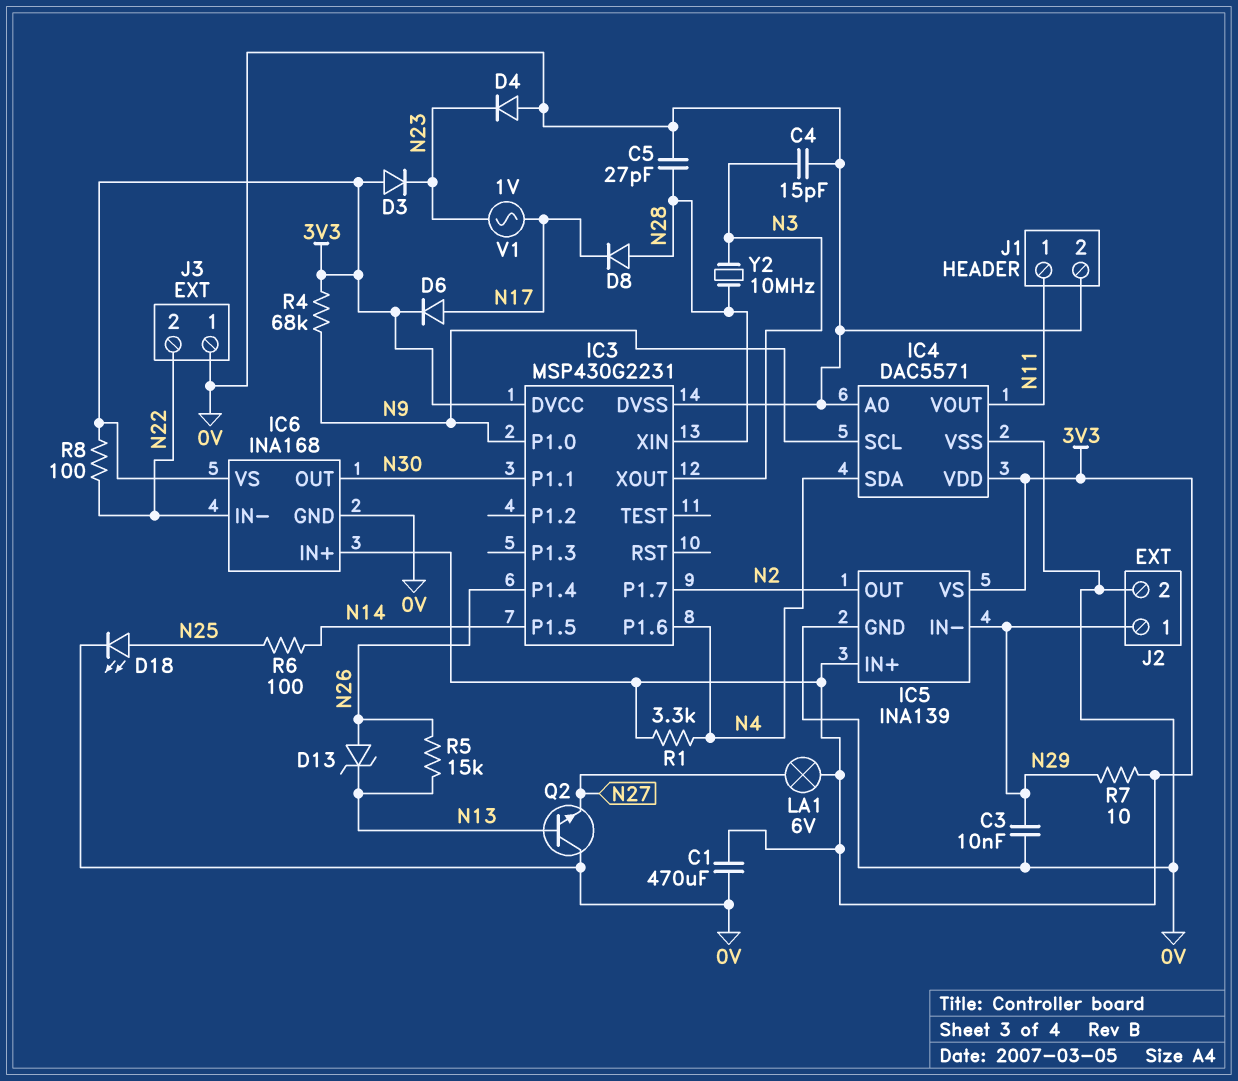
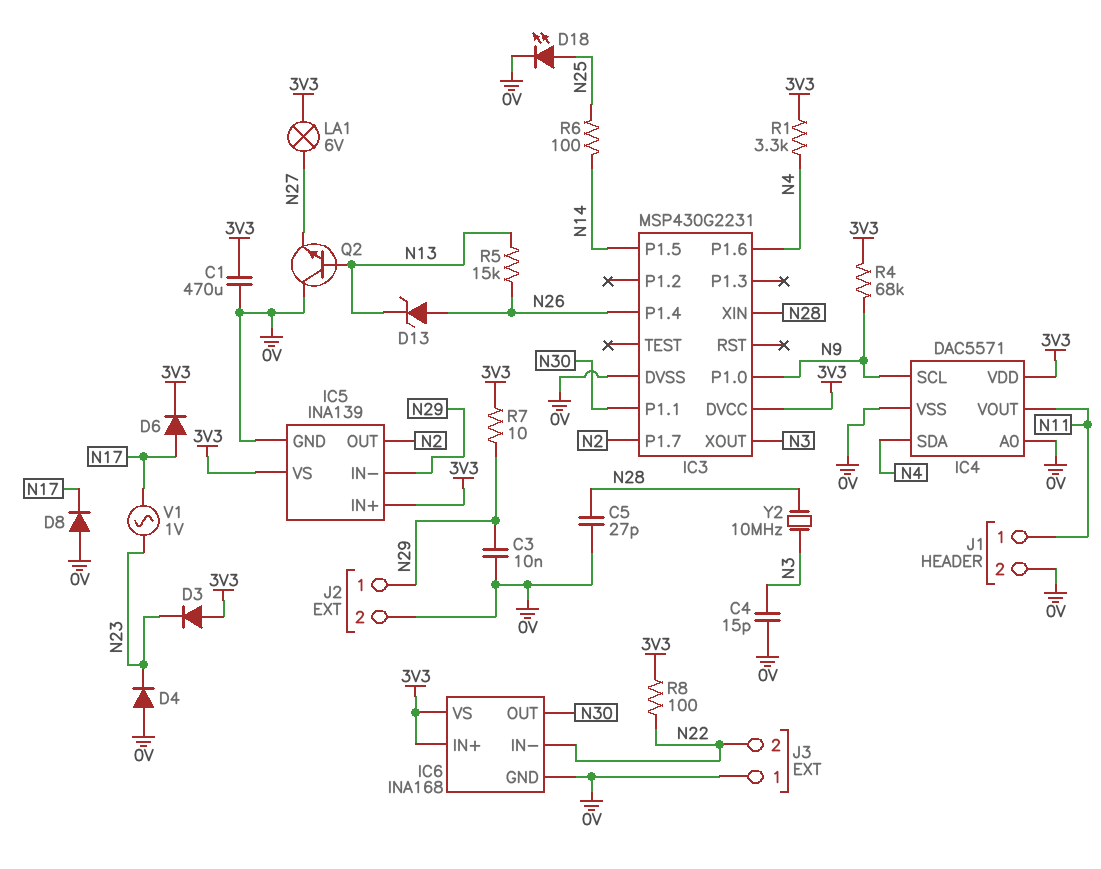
D8: diode (A N28, K N17) -> diode (A 0V, K N17)

